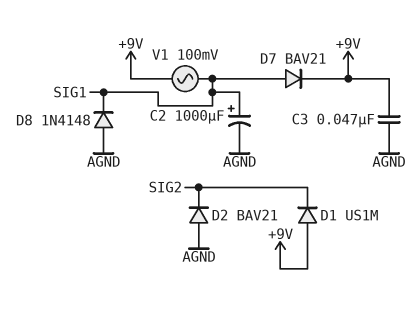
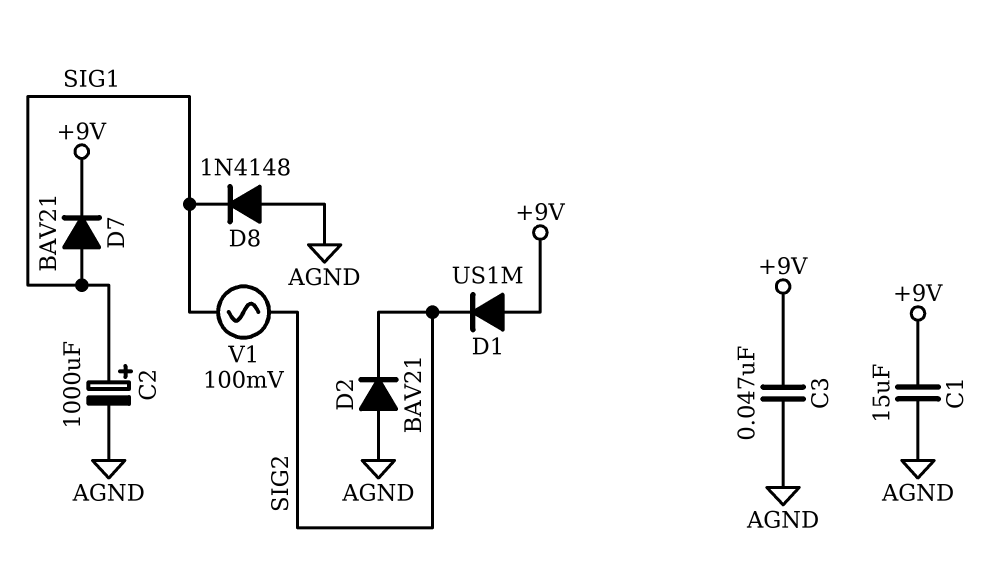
C1: none -> 15uF (+9V, AGND)
V1: AC 100mV (+9V, SIG1) -> AC 100mV (SIG1, SIG2)

